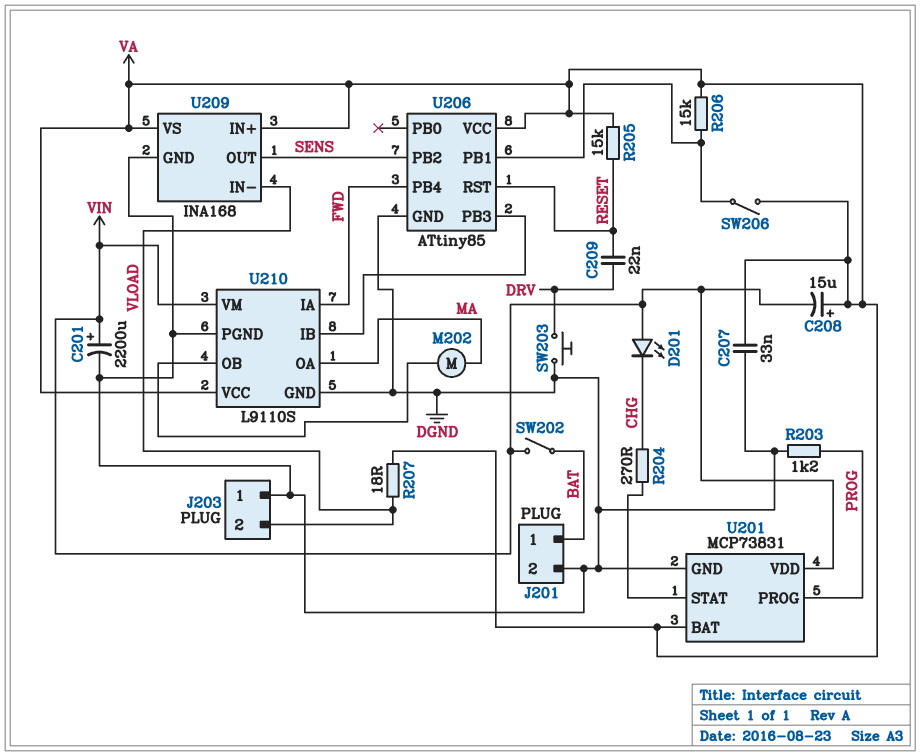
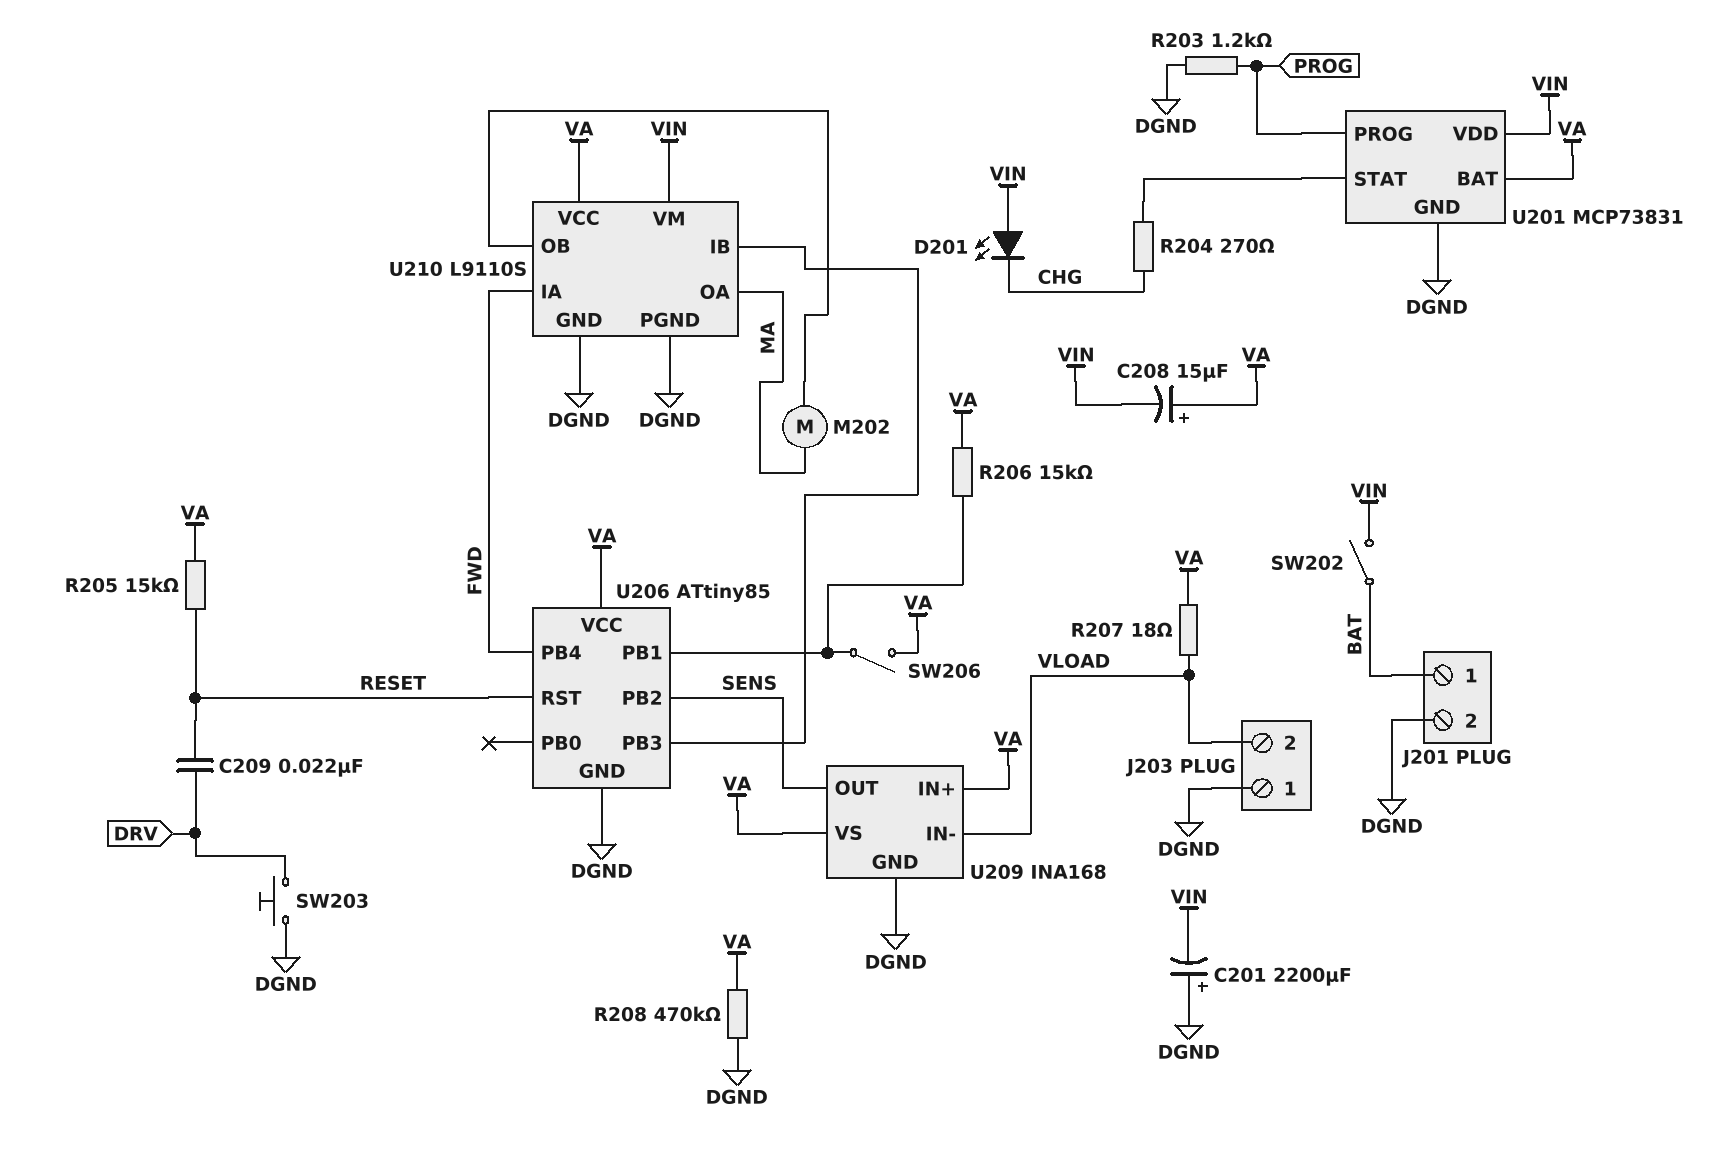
C201: 2200uF (plus VIN, minus DGND) -> 2200uF (plus DGND, minus VIN)
C207: 33nF (DGND, VA) -> none
R208: none -> 470k (DGND, VA)

